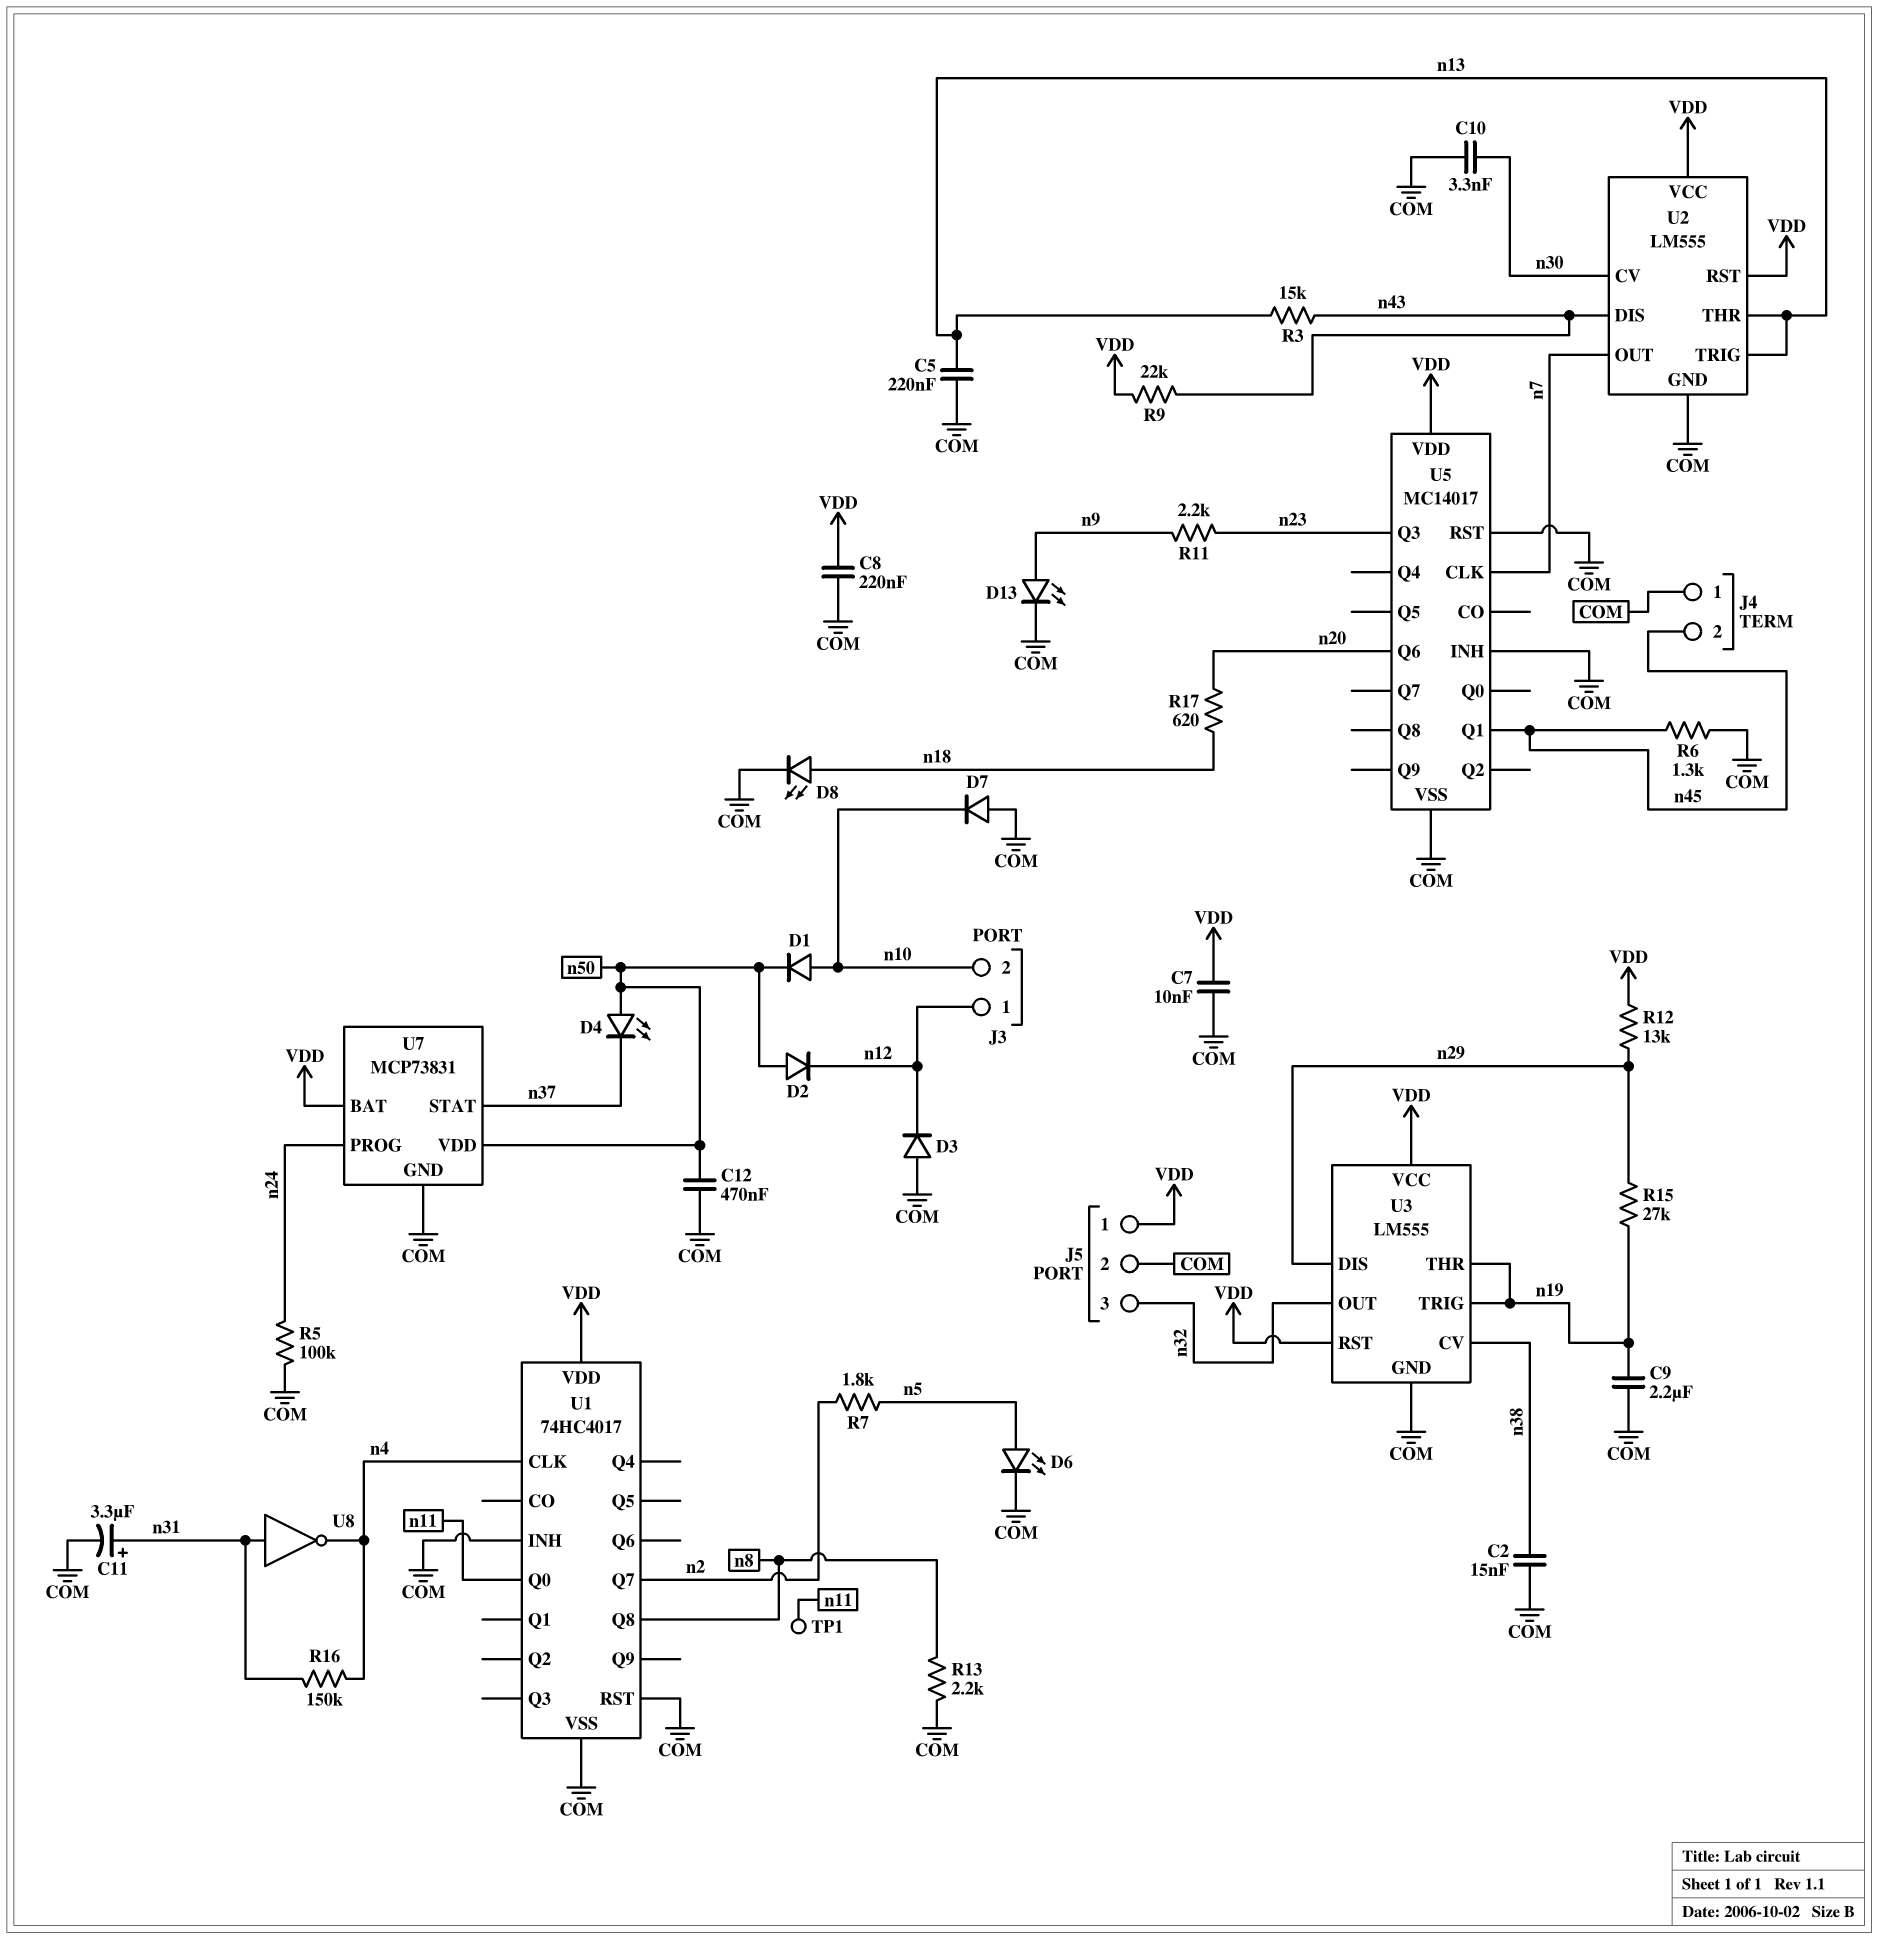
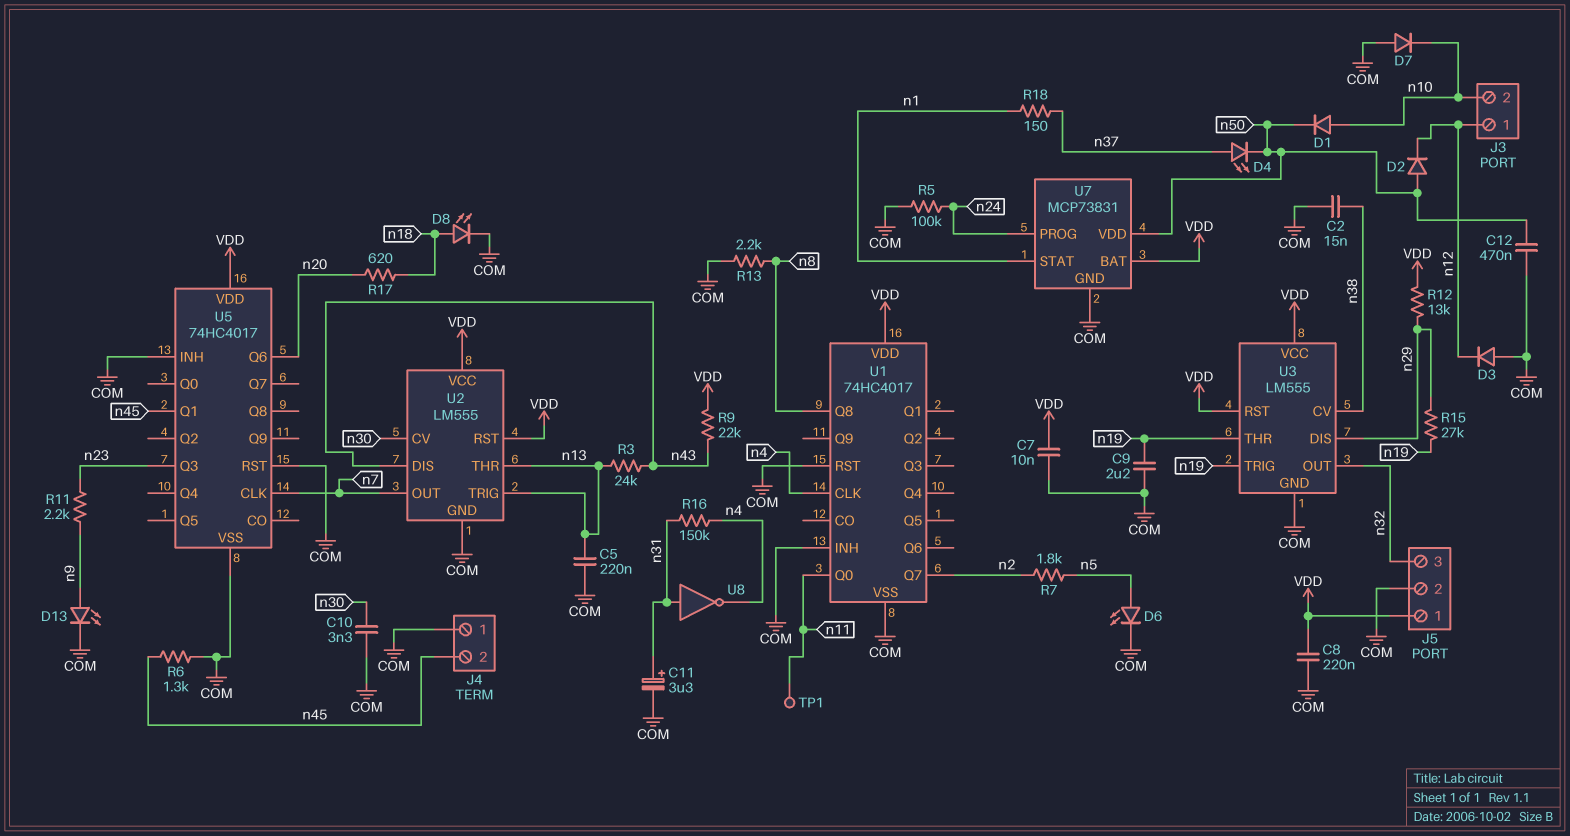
D4: LED (A n50, K n37) -> LED (A n37, K n50)
R3: 15k (n13, n43) -> 24k (n13, n43)
R18: none -> 150 (n1, n37)
U5: MC14017 -> 74HC4017
U7 pin STAT: n37 -> n1

